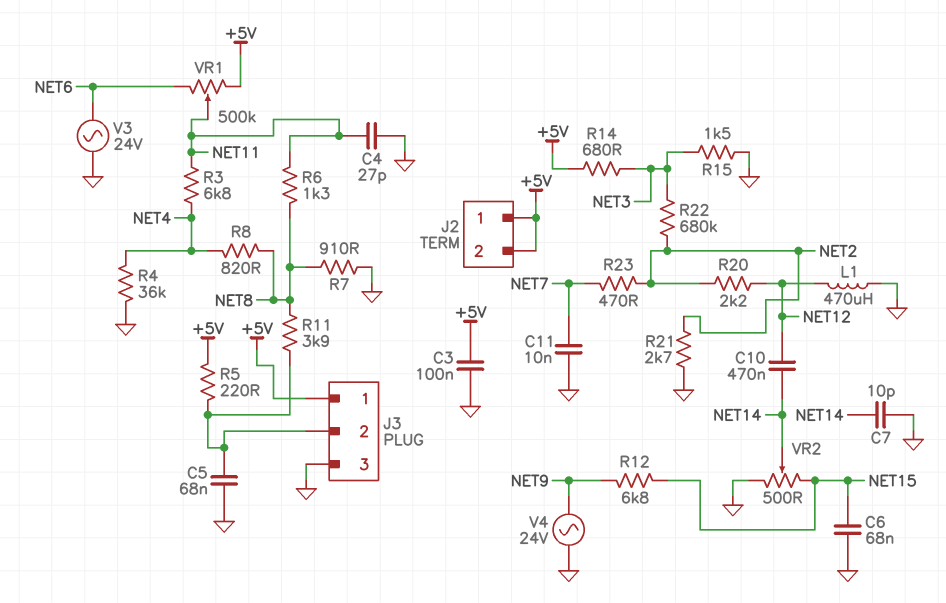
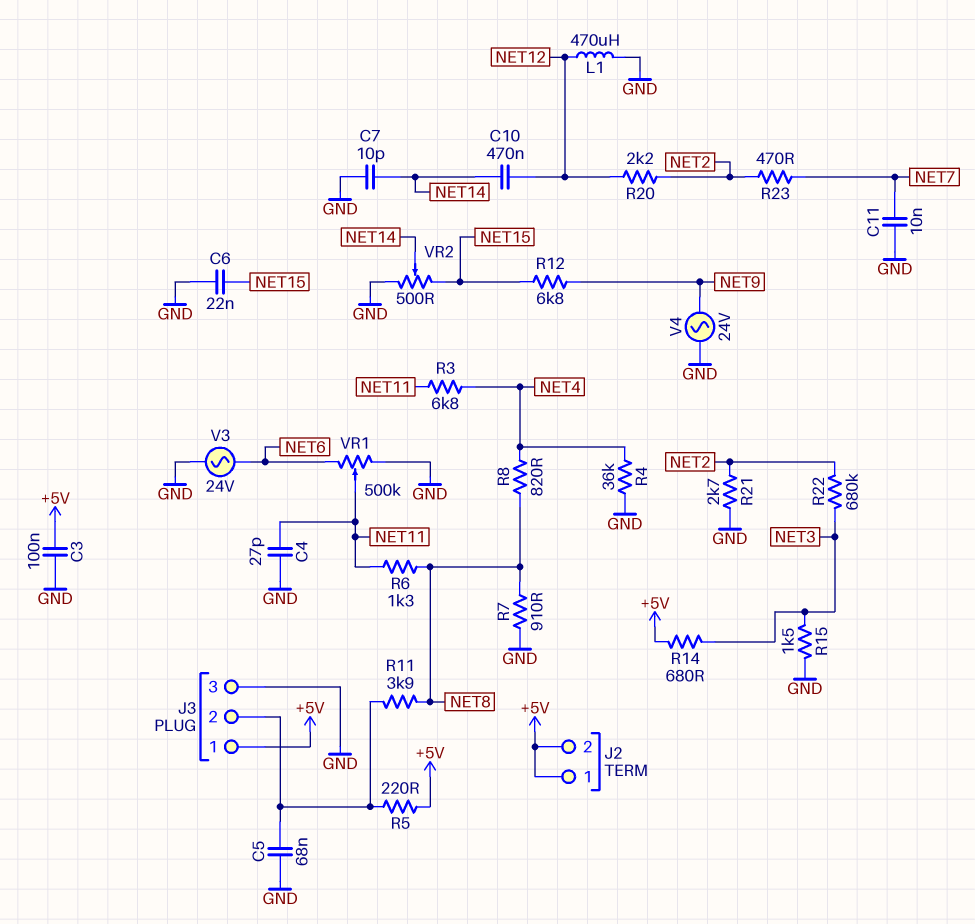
C6: 68nF (GND, NET15) -> 22nF (GND, NET15)
VR1: 500k (+5V, NET6, wiper NET11) -> 500k (GND, NET6, wiper NET11)

